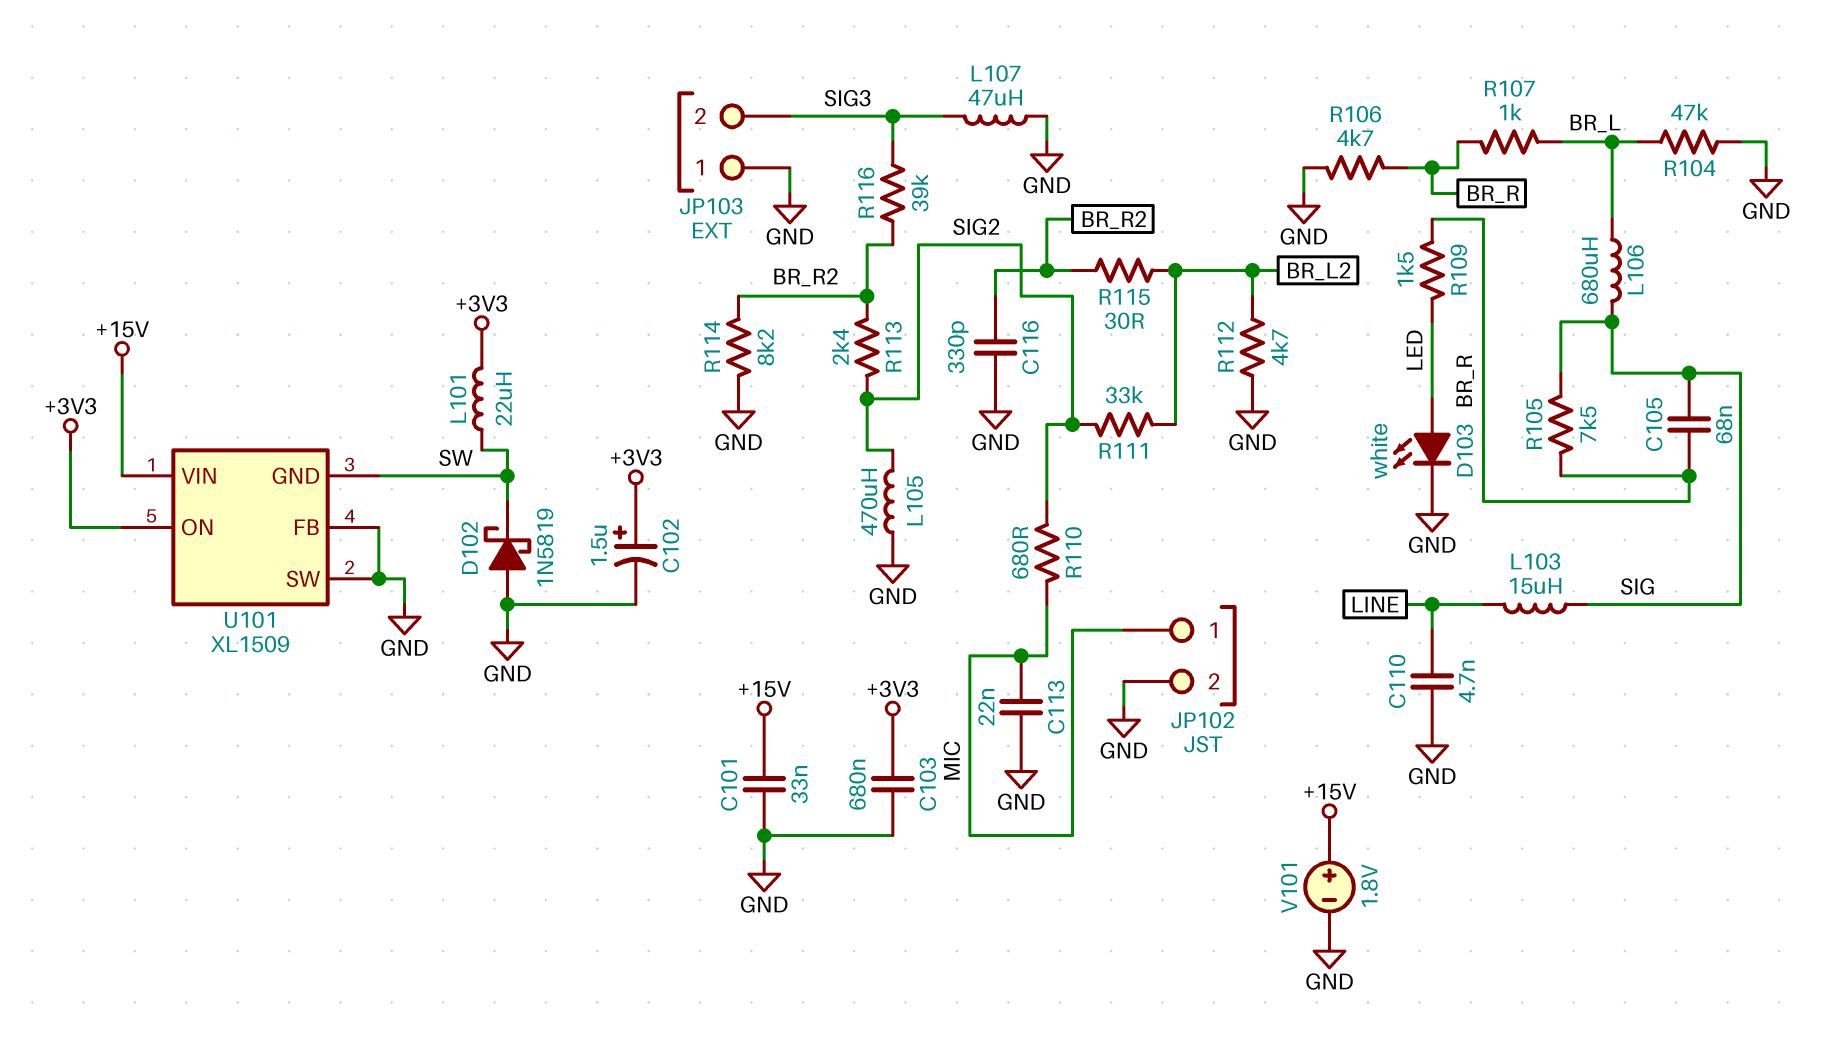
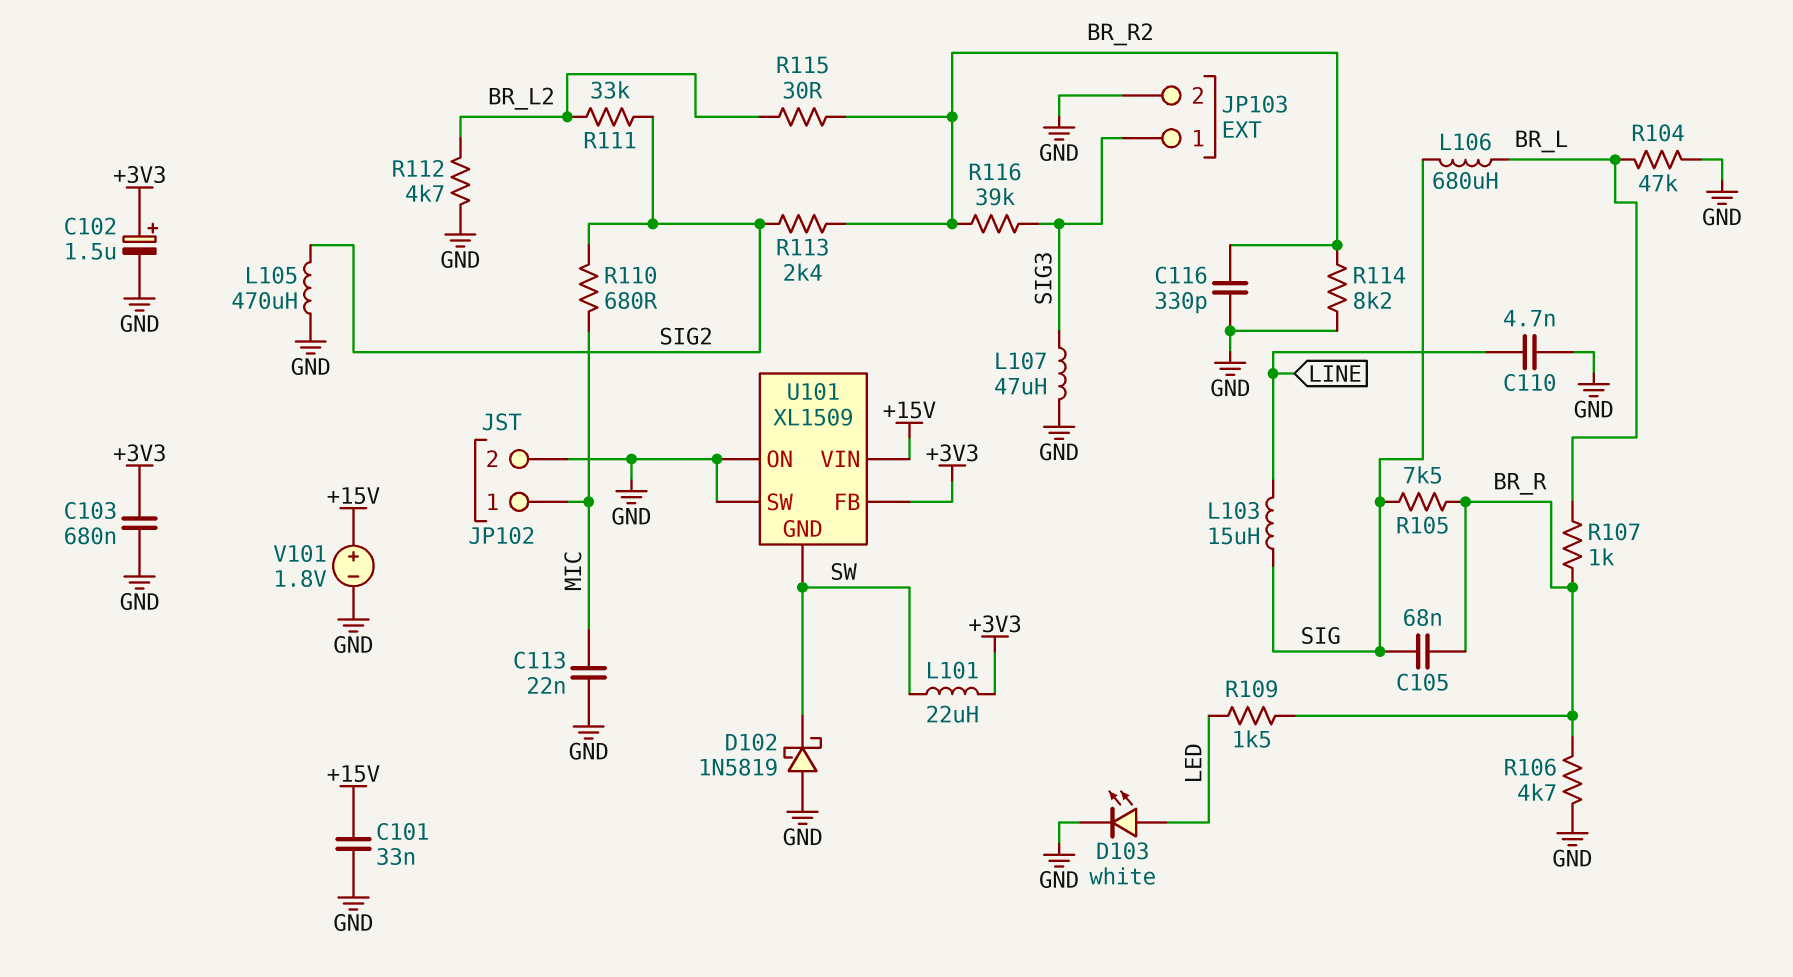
JP103 pin 1: GND -> SIG3
JP103 pin 2: SIG3 -> GND
U101 pin FB: GND -> +3V3
U101 pin ON: +3V3 -> GND

